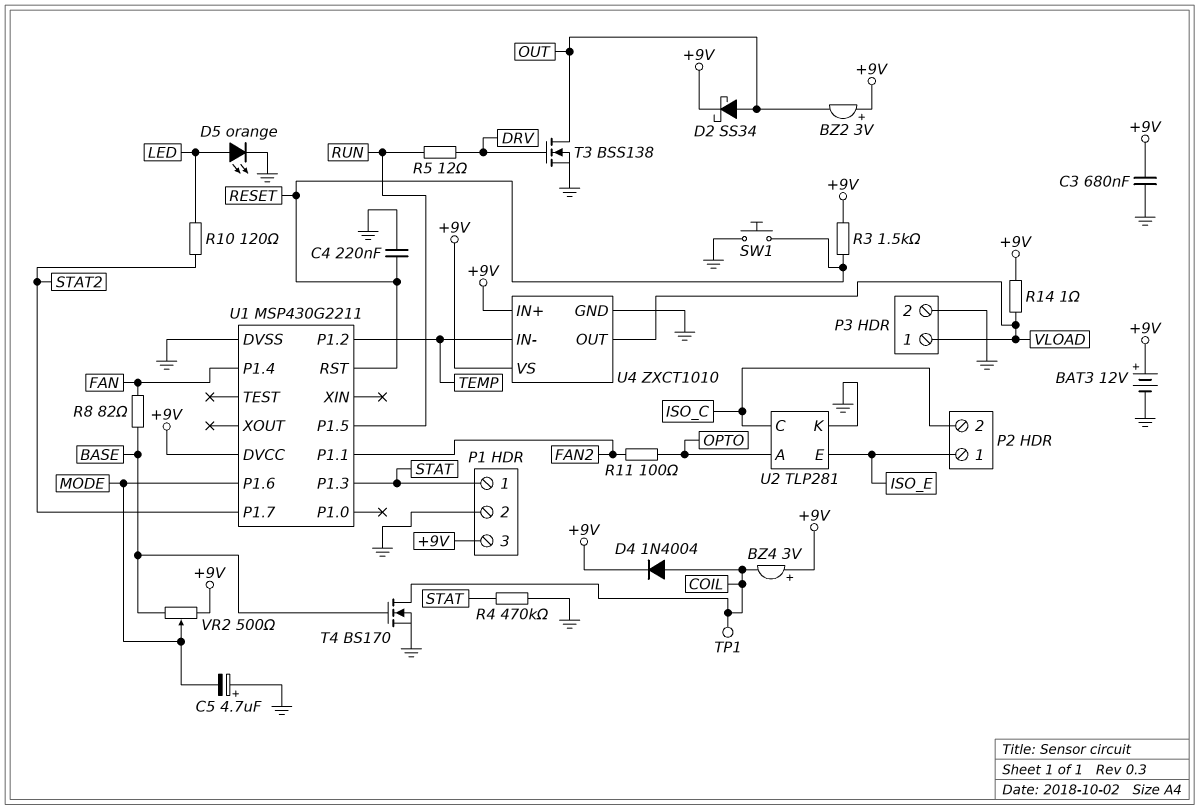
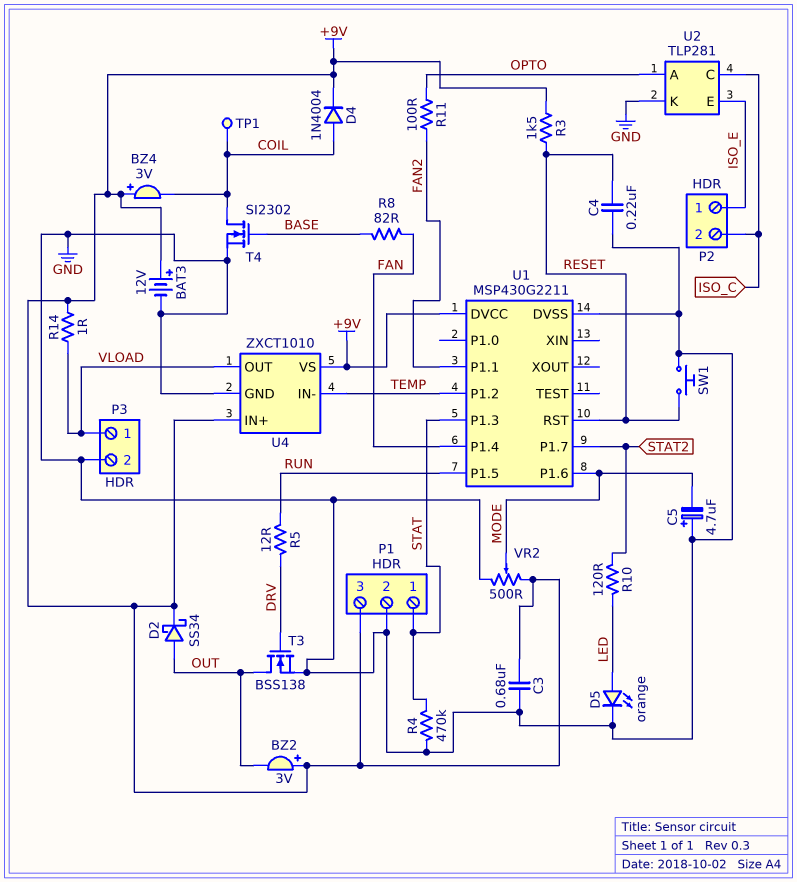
T4: NMOS BS170 (G BASE, D COIL, S GND) -> NMOS SI2302 (G BASE, D COIL, S GND)
VR2: 500 (+9V, BASE, wiper MODE) -> 500 (+9V, GND, wiper MODE)

